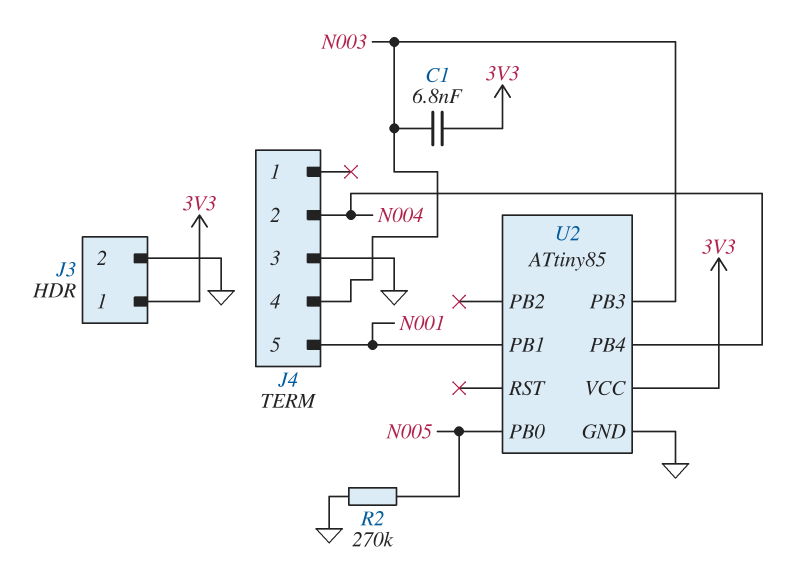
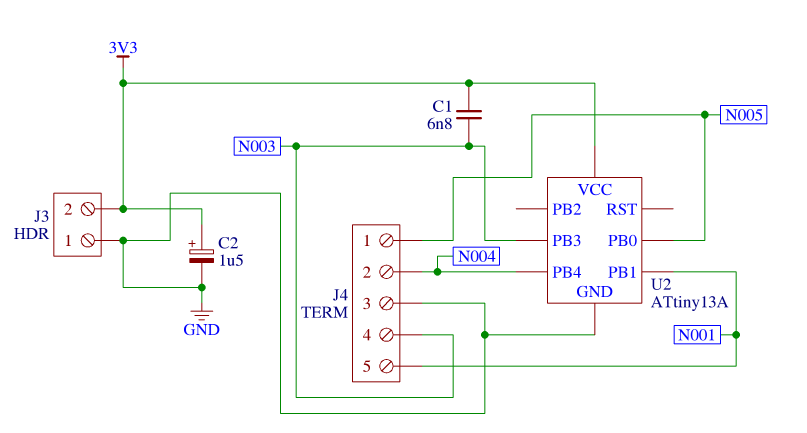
C2: none -> 1.5uF (plus 3V3, minus GND)
J3 pin 1: 3V3 -> GND
J3 pin 2: GND -> 3V3
J4 pin 1: none -> N005
R2: 270k (GND, N005) -> none
U2: ATtiny85 -> ATtiny13A

